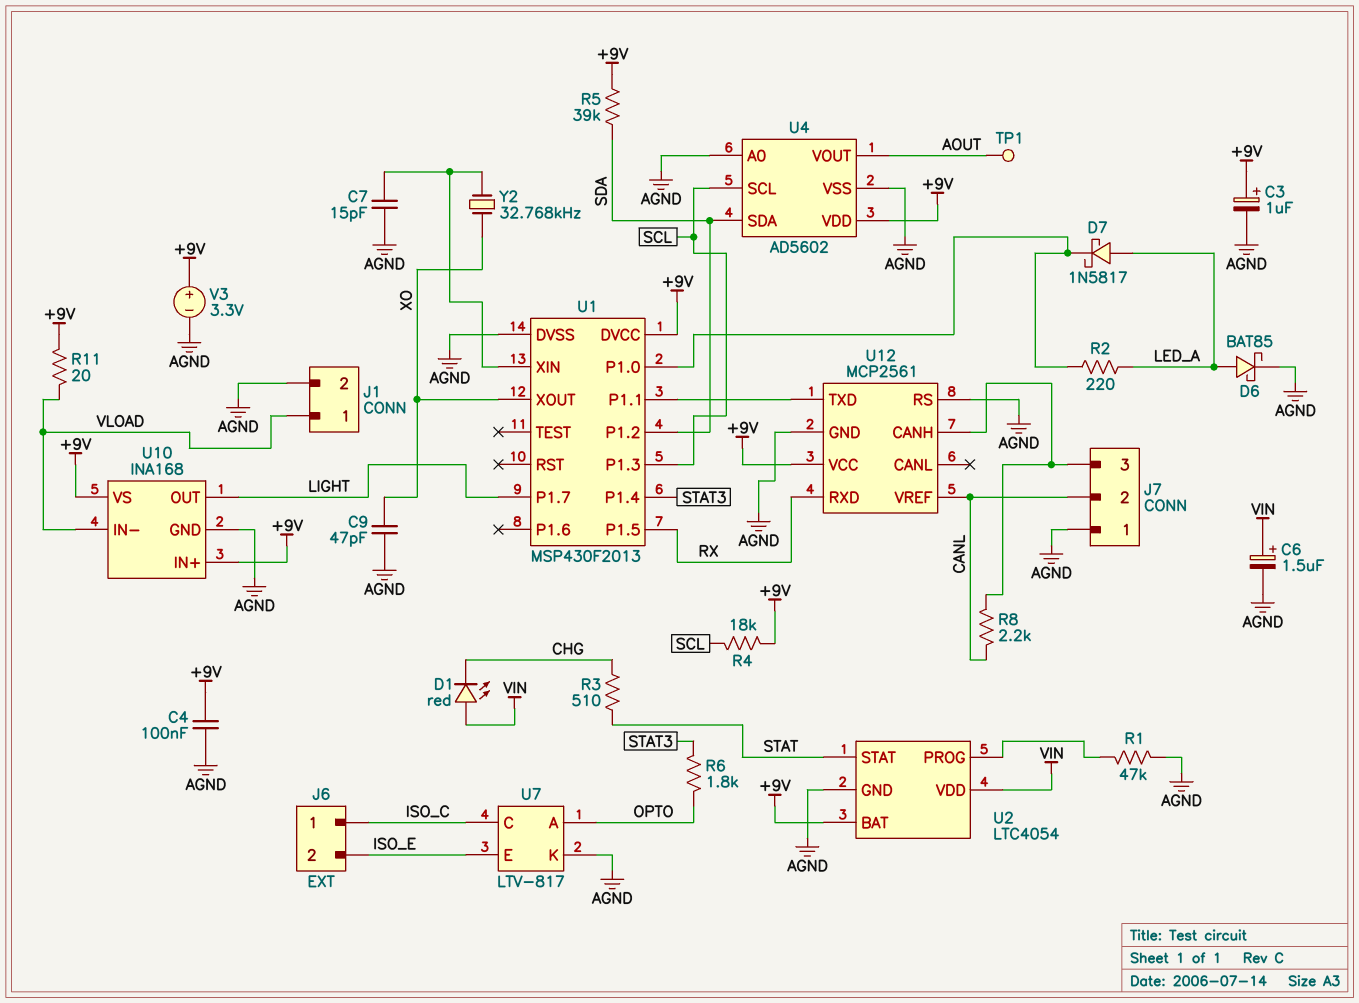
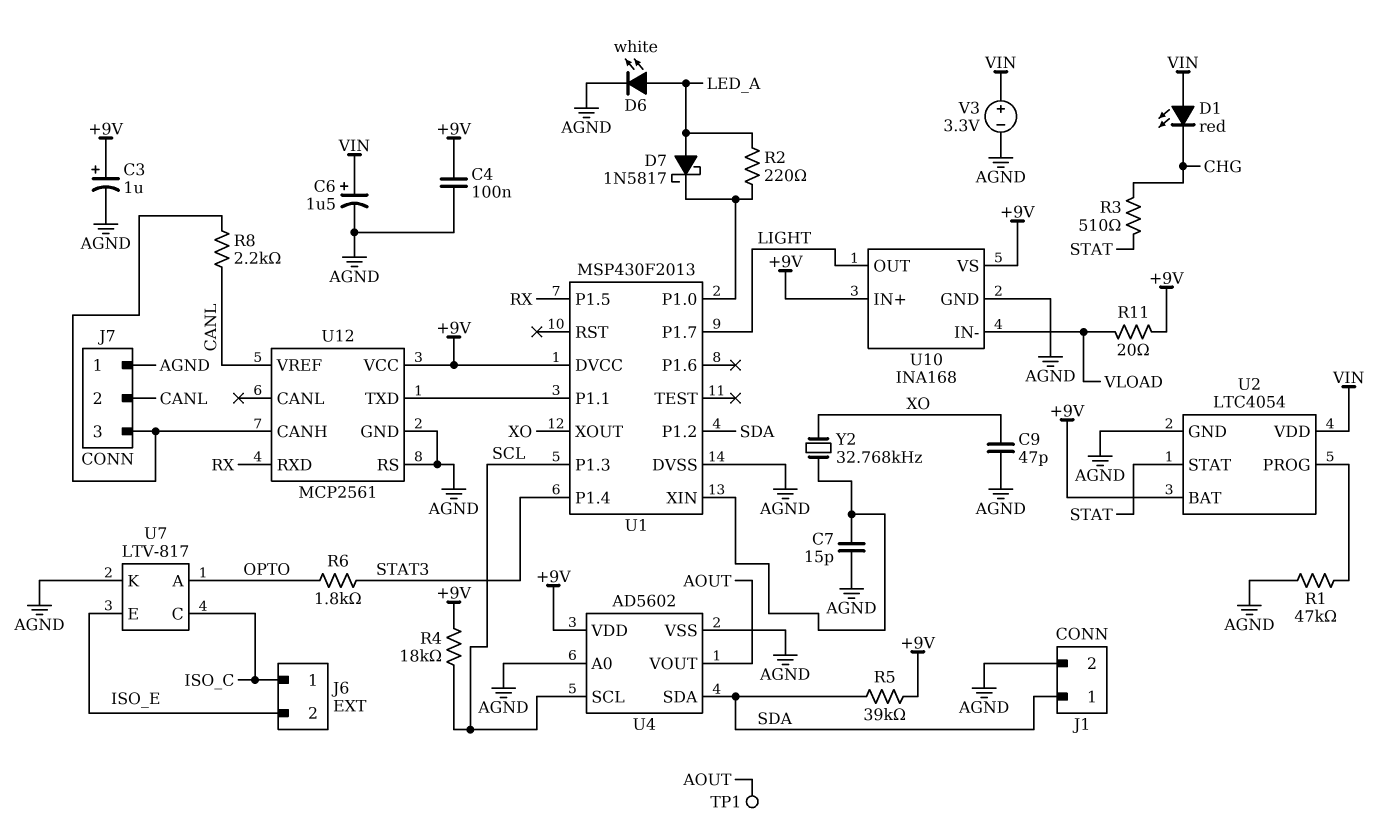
D6: schottky BAT85 (A LED_A, K AGND) -> LED white (A LED_A, K AGND)
J1 pin 1: VLOAD -> SDA
V3: 3.3V (plus +9V, minus AGND) -> 3.3V (plus VIN, minus AGND)

